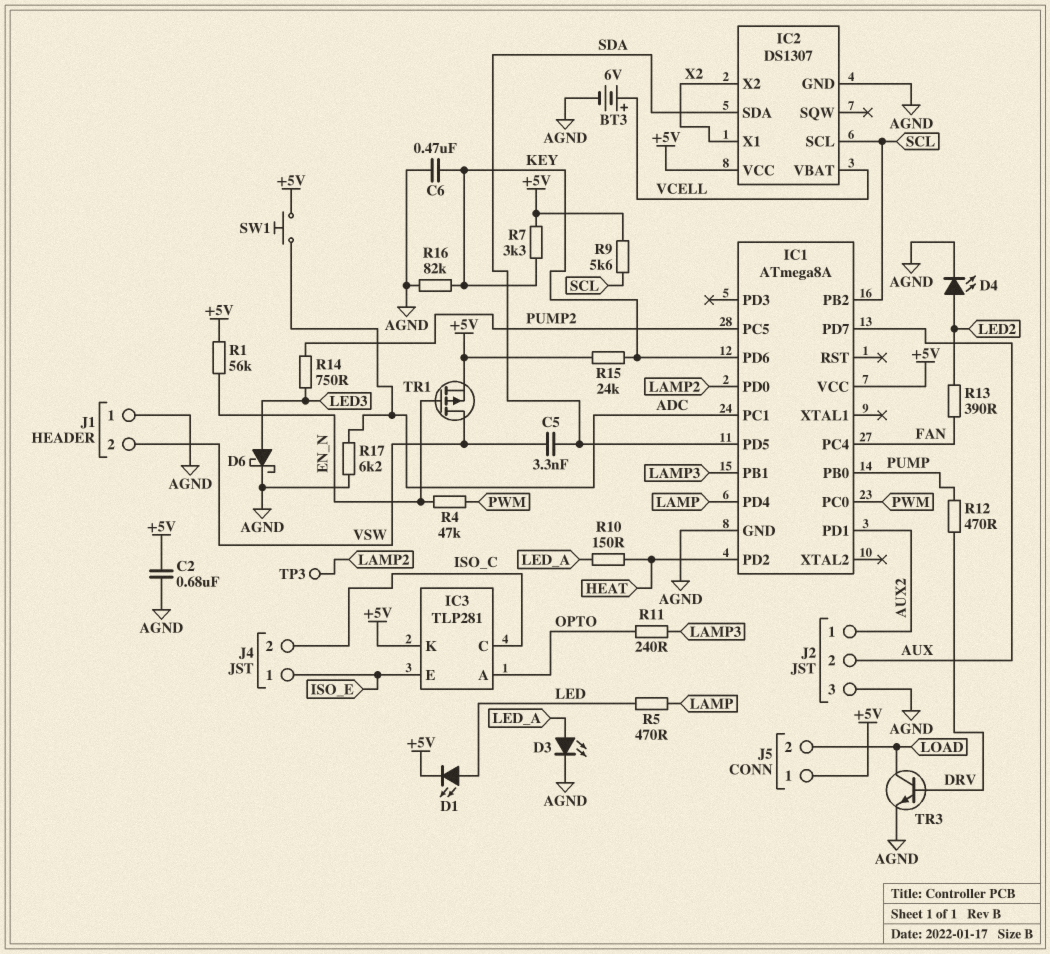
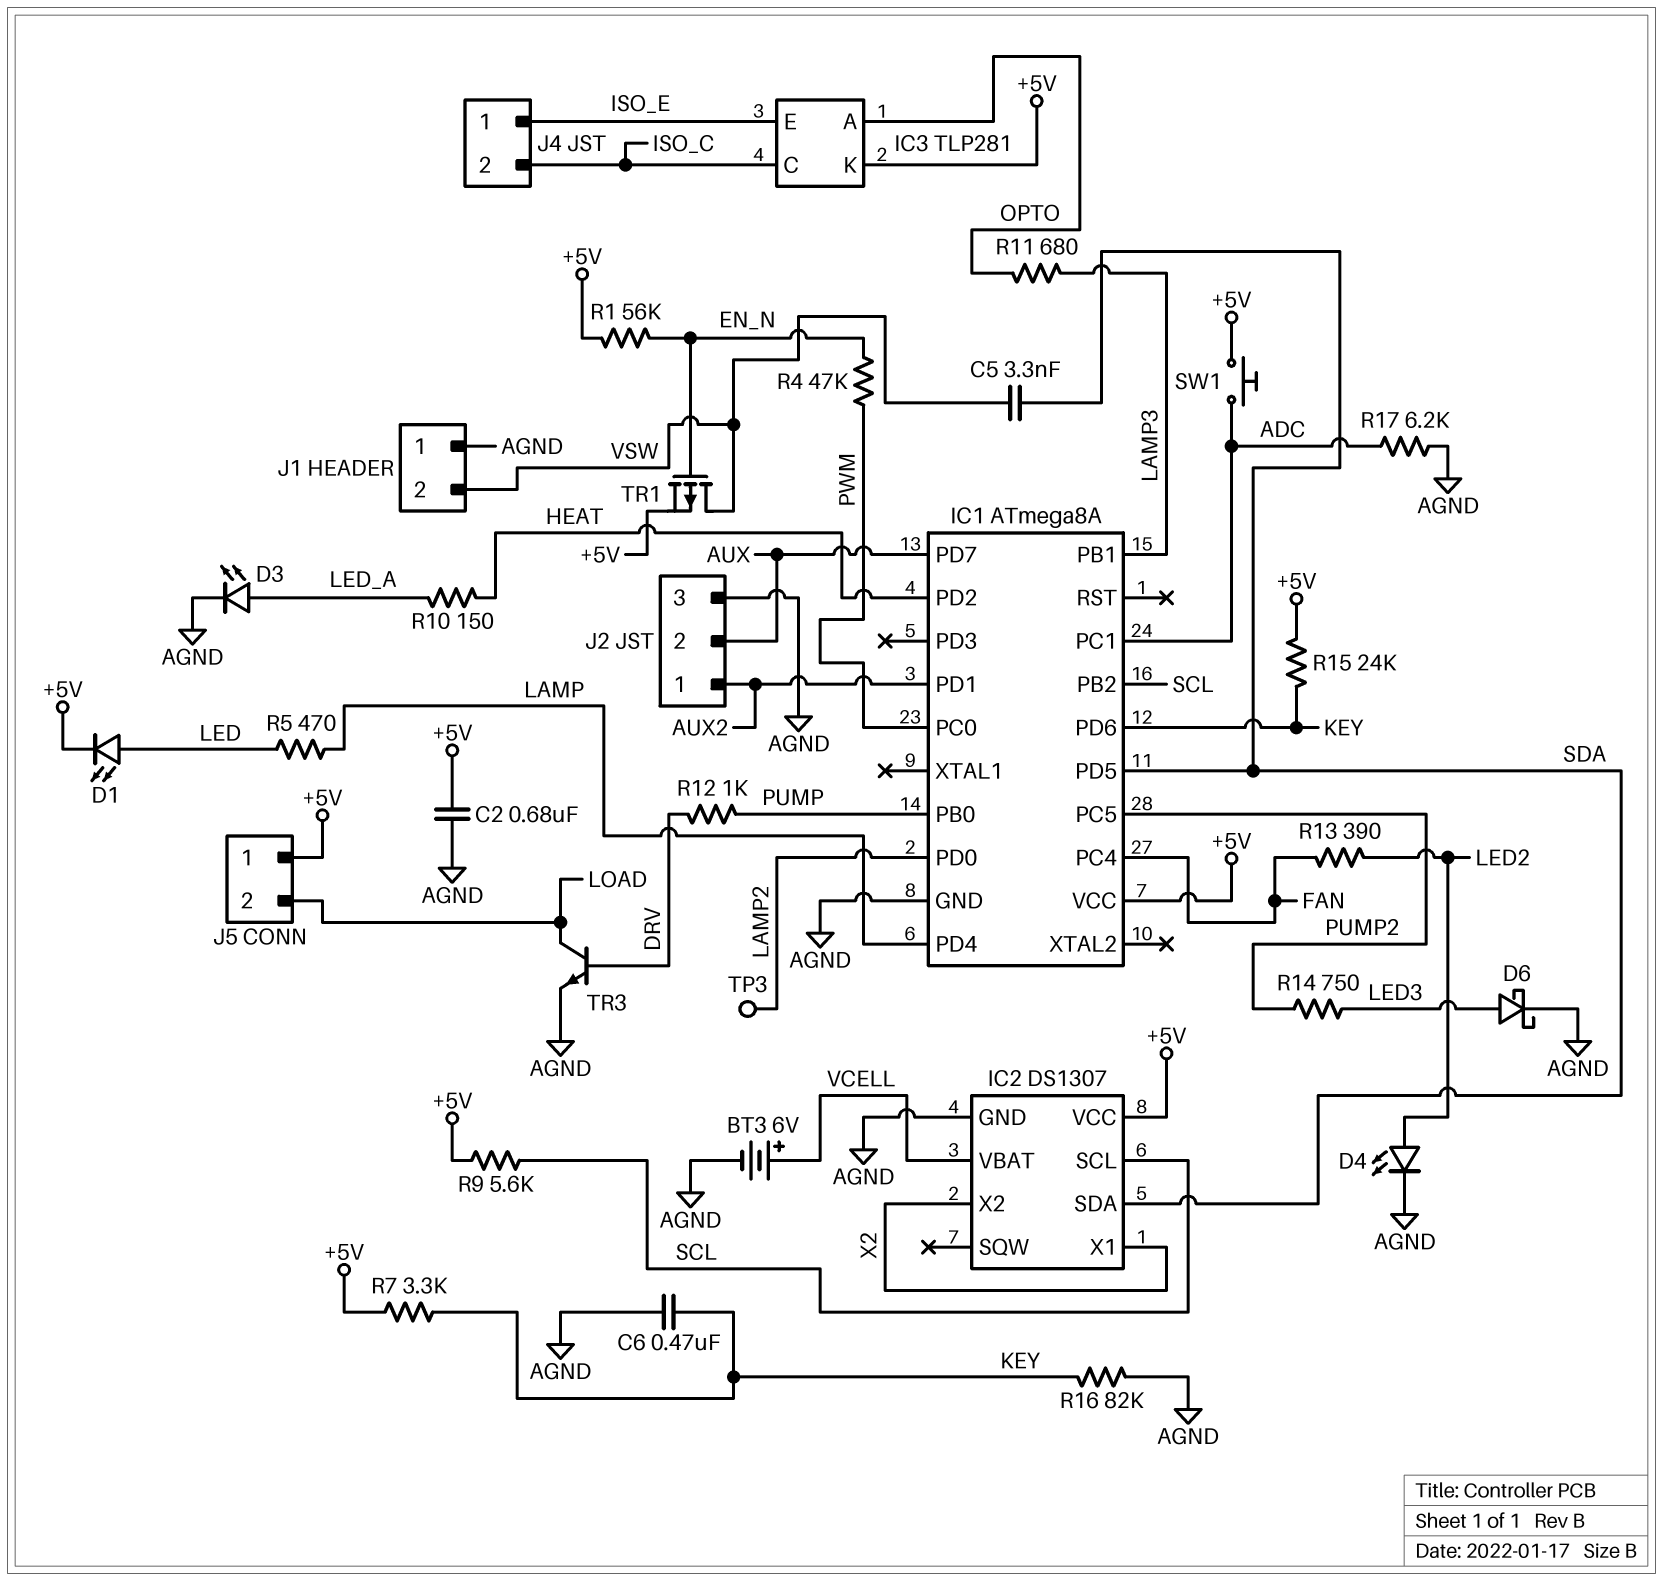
R11: 240 (LAMP3, OPTO) -> 680 (LAMP3, OPTO)
R12: 470 (DRV, PUMP) -> 1k (DRV, PUMP)

